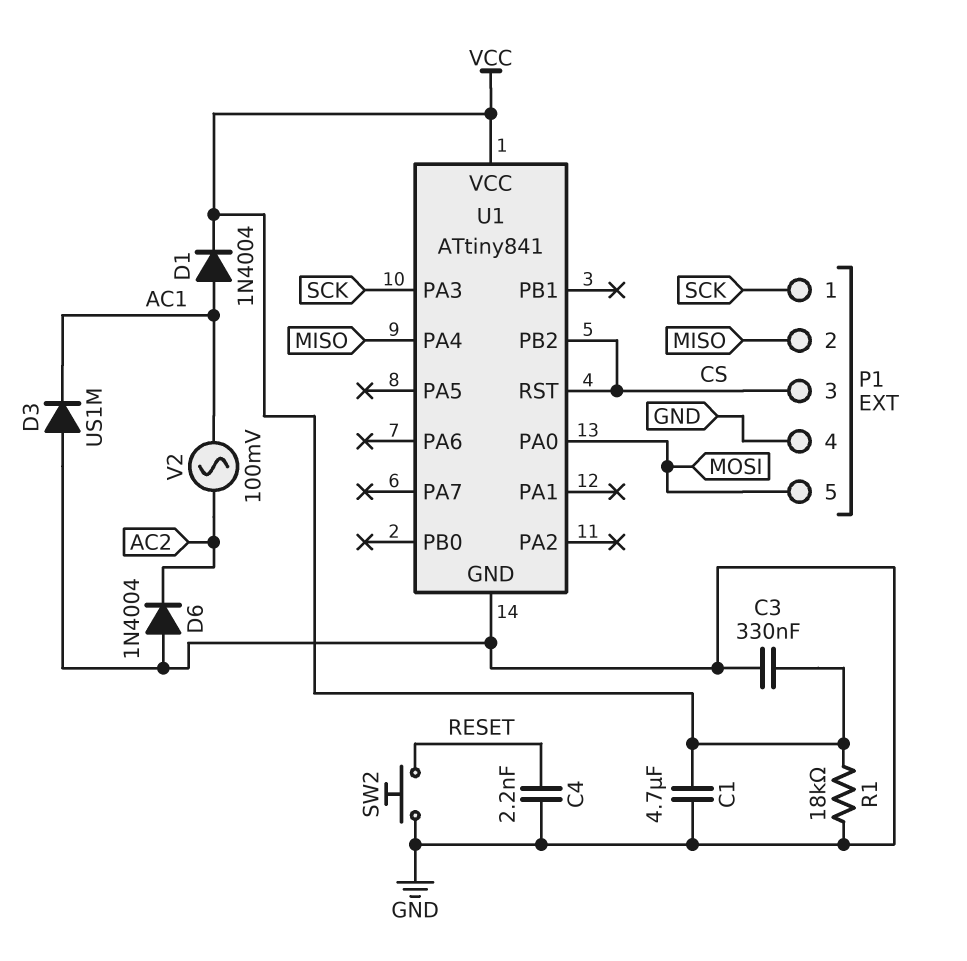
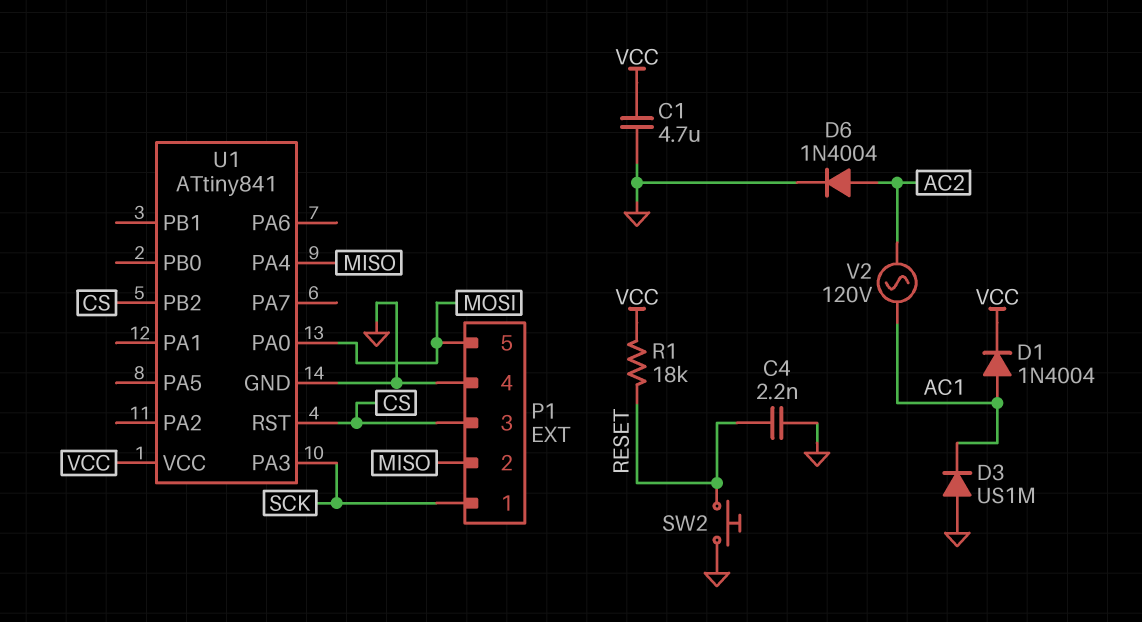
C3: 330nF (GND, VCC) -> none
D6: diode 1N4004 (A GND, K AC2) -> diode 1N4004 (A AC2, K GND)
R1: 18k (GND, VCC) -> 18k (RESET, VCC)
V2: AC 100mV (AC1, AC2) -> AC 120V (AC1, AC2)

